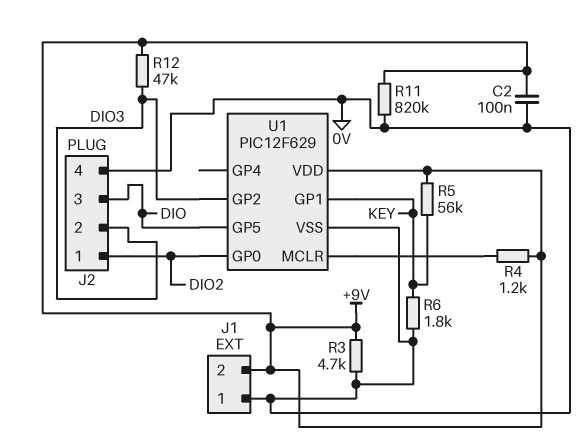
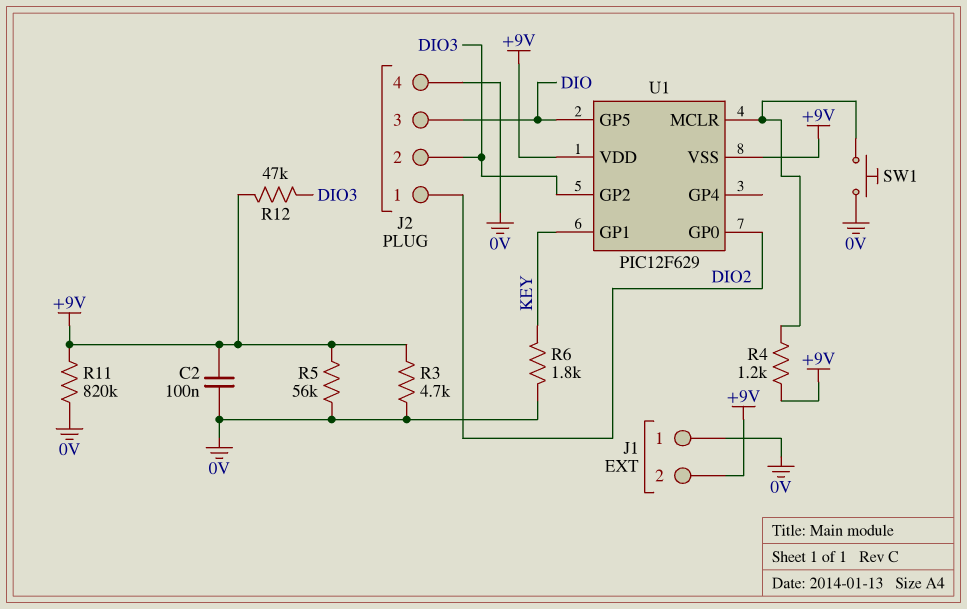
R5: 56k (+9V, KEY) -> 56k (+9V, 0V)
SW1: none -> button (0V, U1/MCLR)
U1 pin VSS: 0V -> +9V

